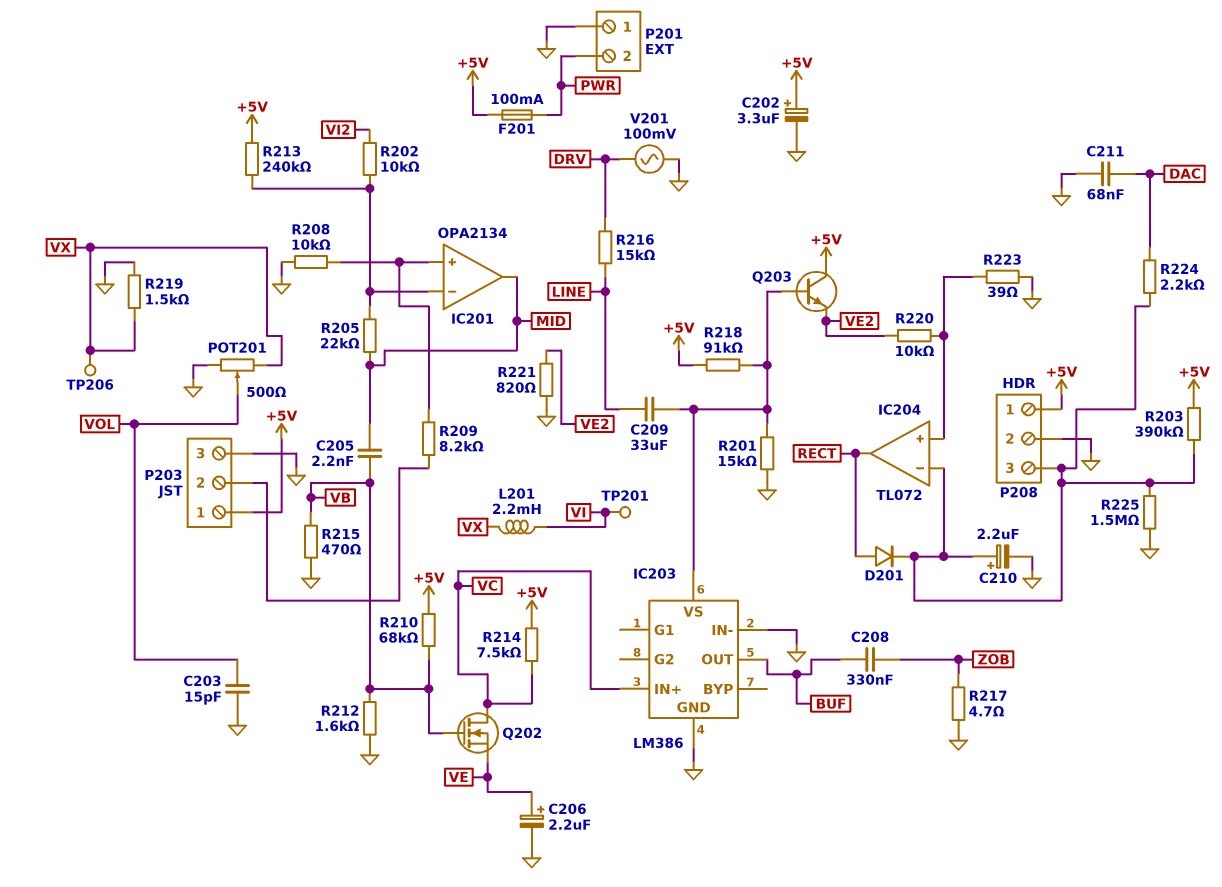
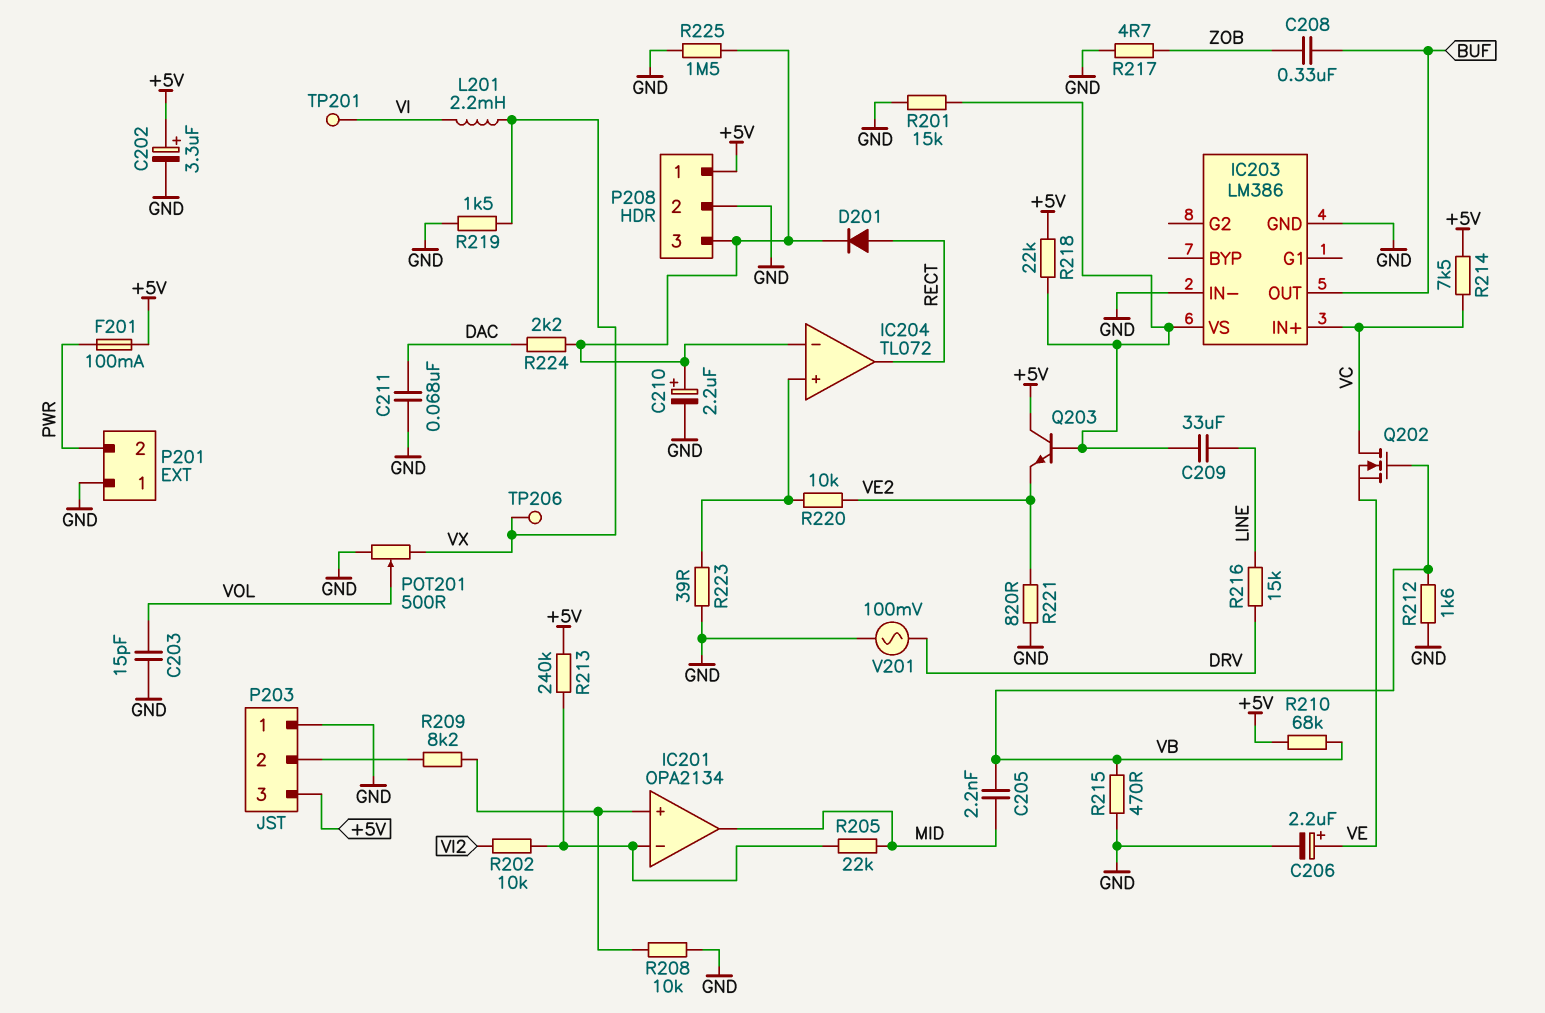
P203 pin 1: +5V -> GND
P203 pin 3: GND -> +5V
R203: 390k (+5V, IC204/in-) -> none
R218: 91k (+5V, IC203/VS) -> 22k (+5V, IC203/VS)

